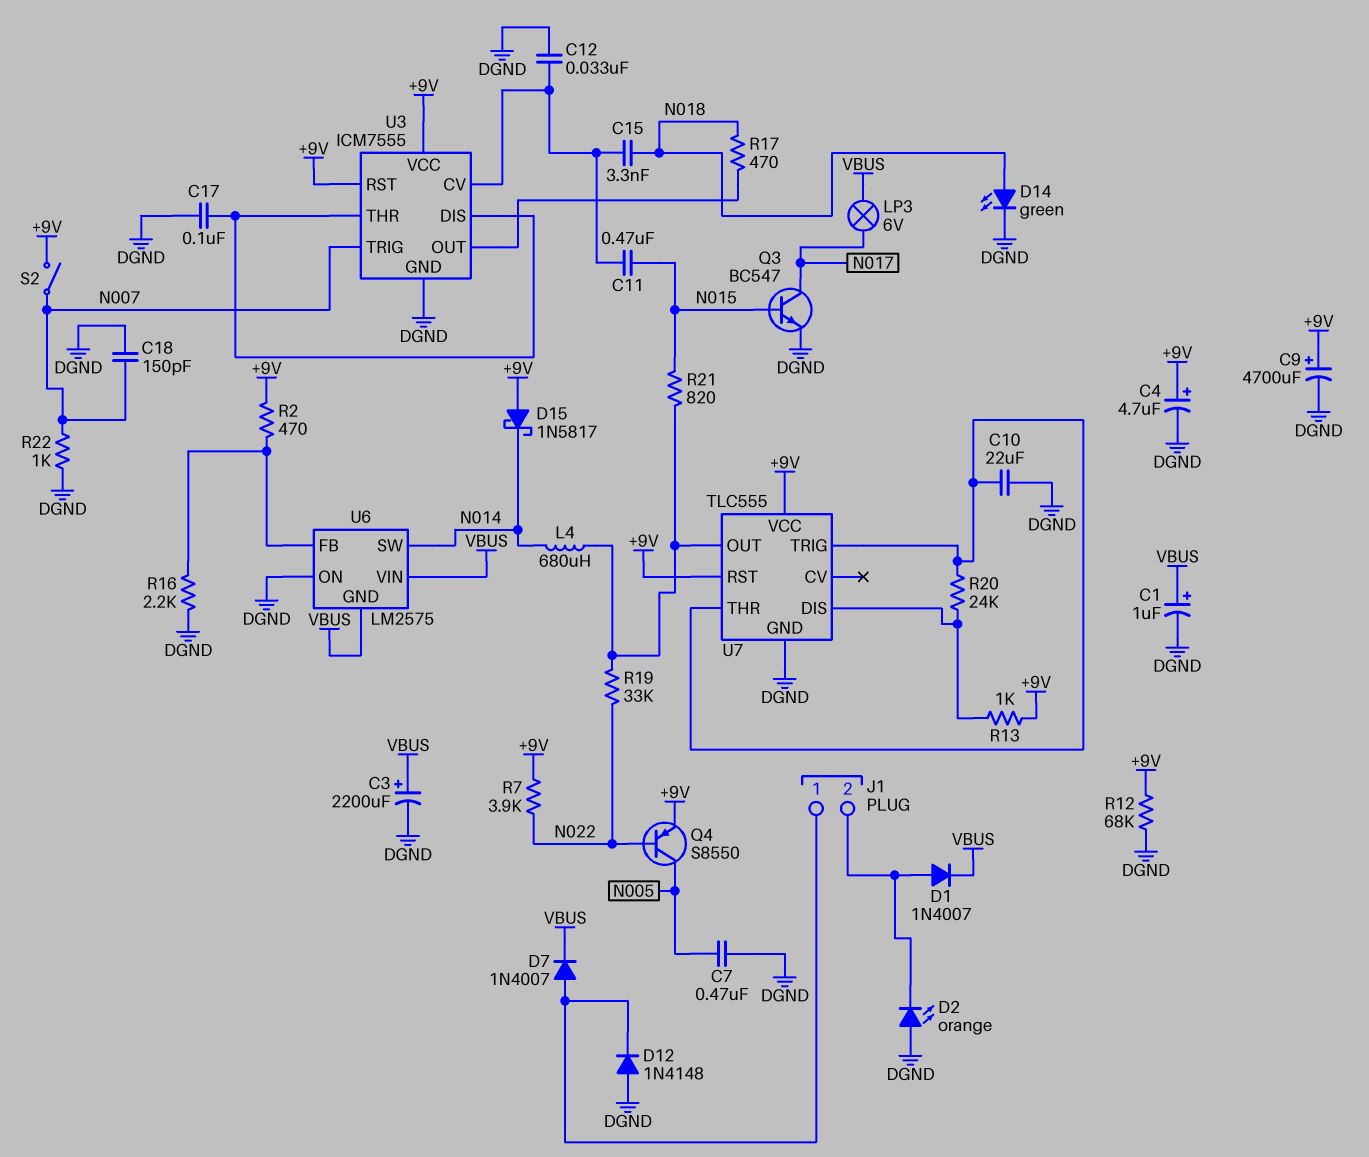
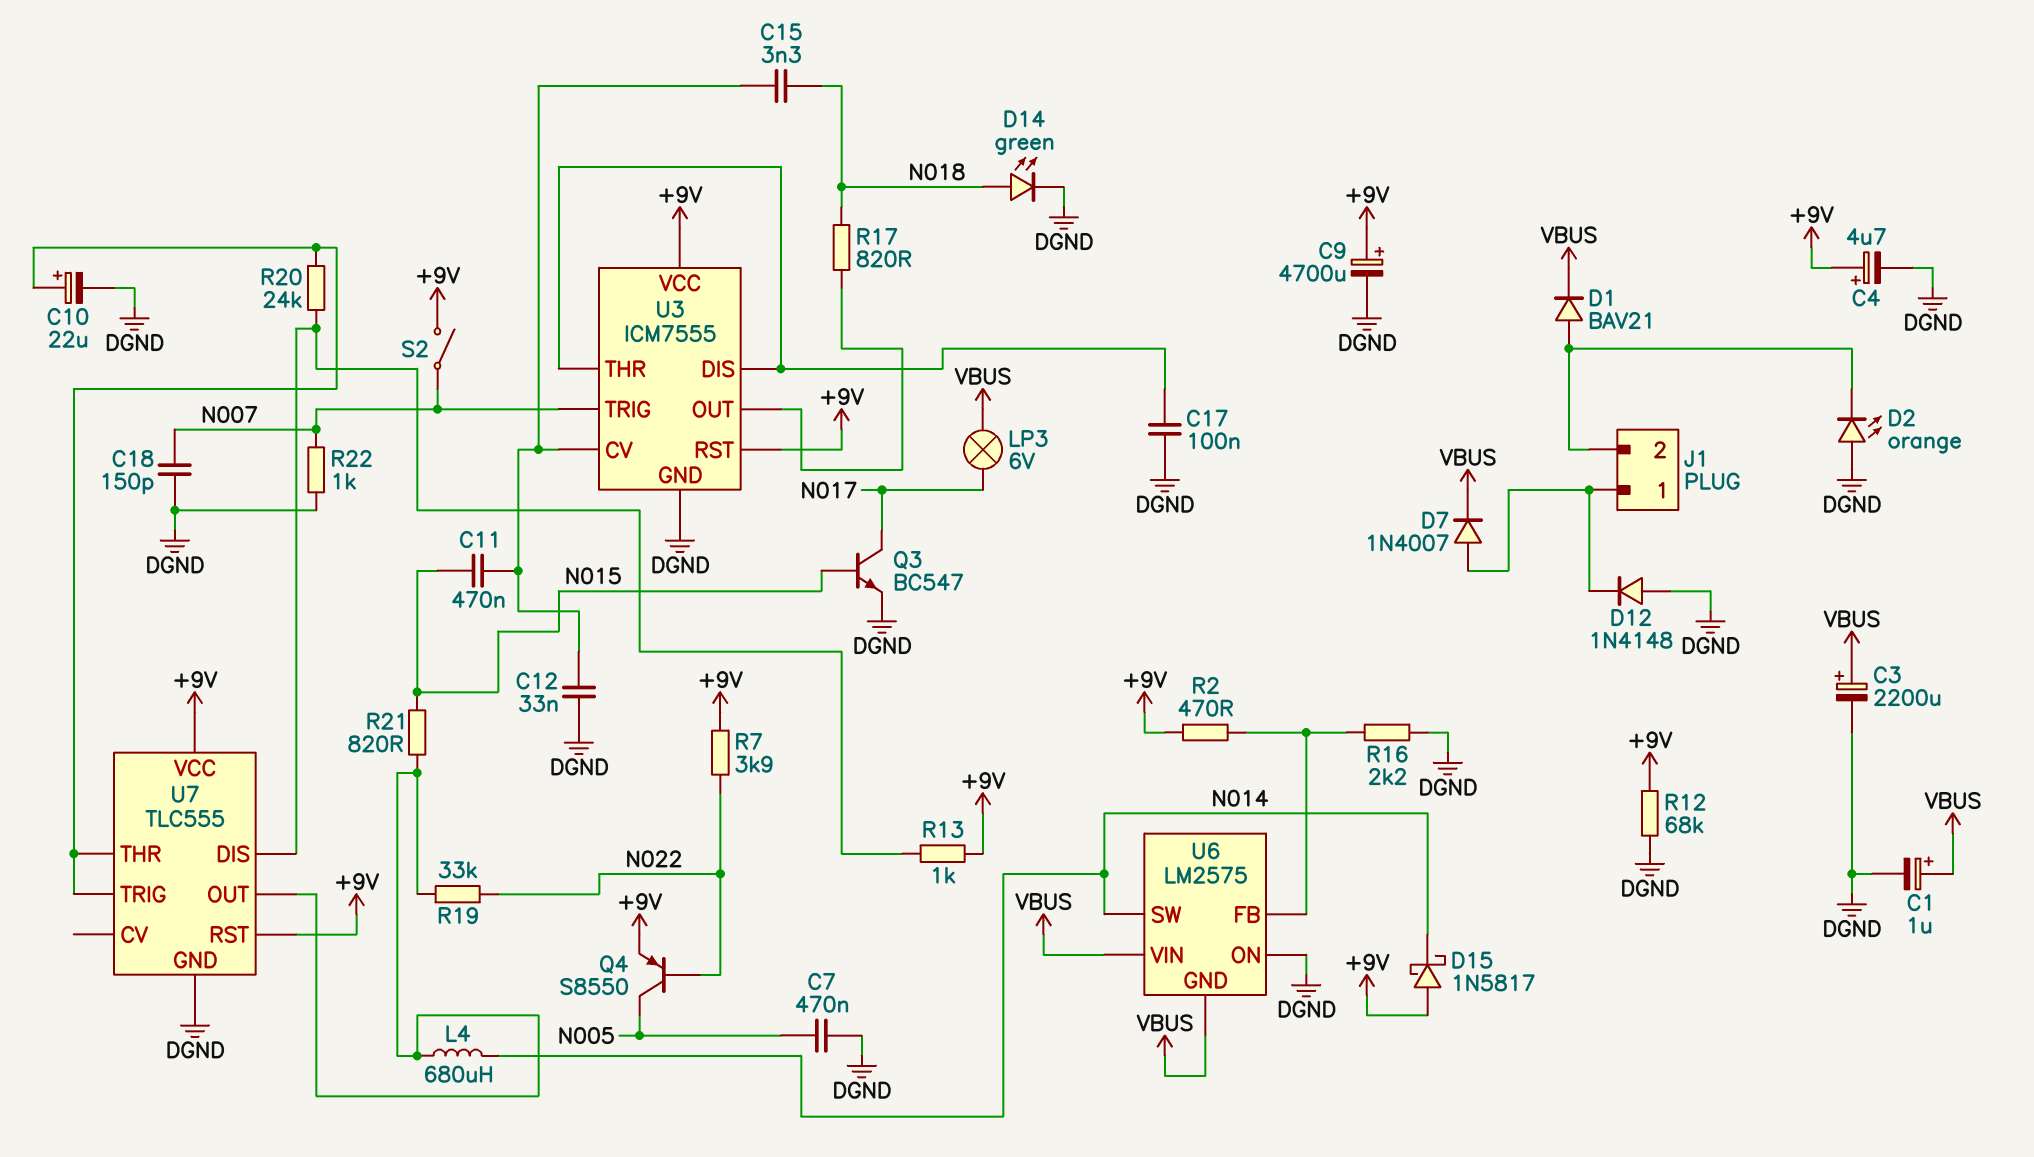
C10: 22uF (DGND, U7/THR) -> 22uF (plus U7/THR, minus DGND)
D1: diode 1N4007 (A J1/2, K VBUS) -> diode BAV21 (A J1/2, K VBUS)
R17: 470 (N018, U3/OUT) -> 820 (N018, U3/OUT)

